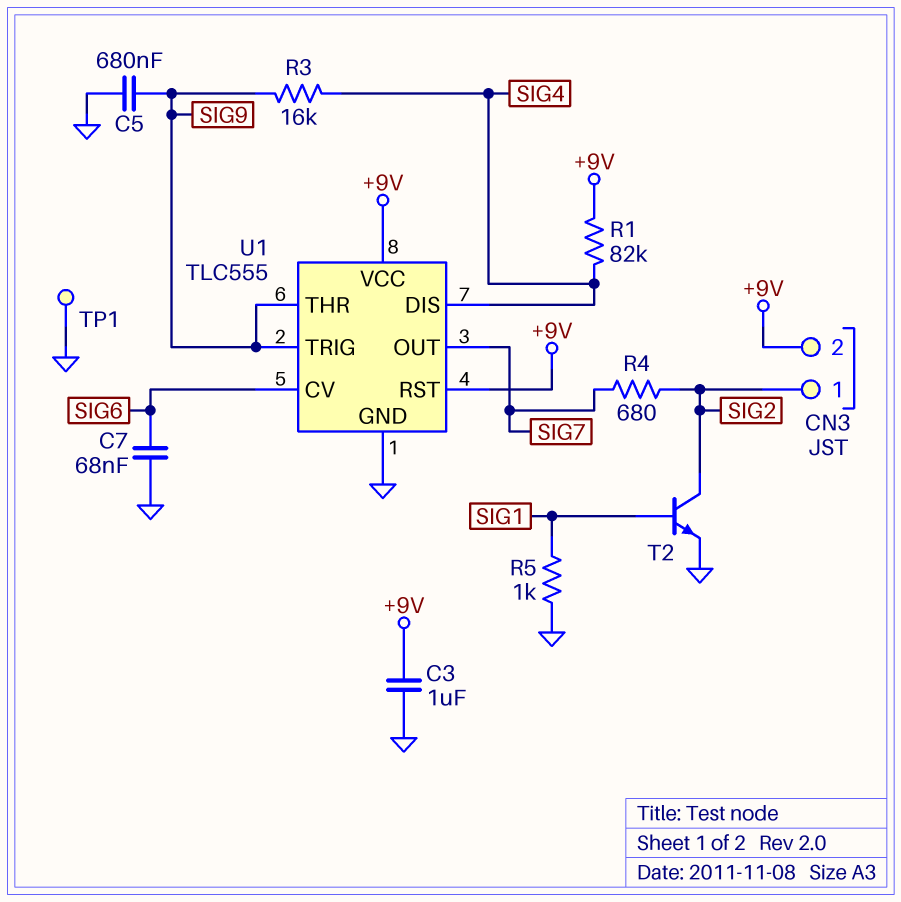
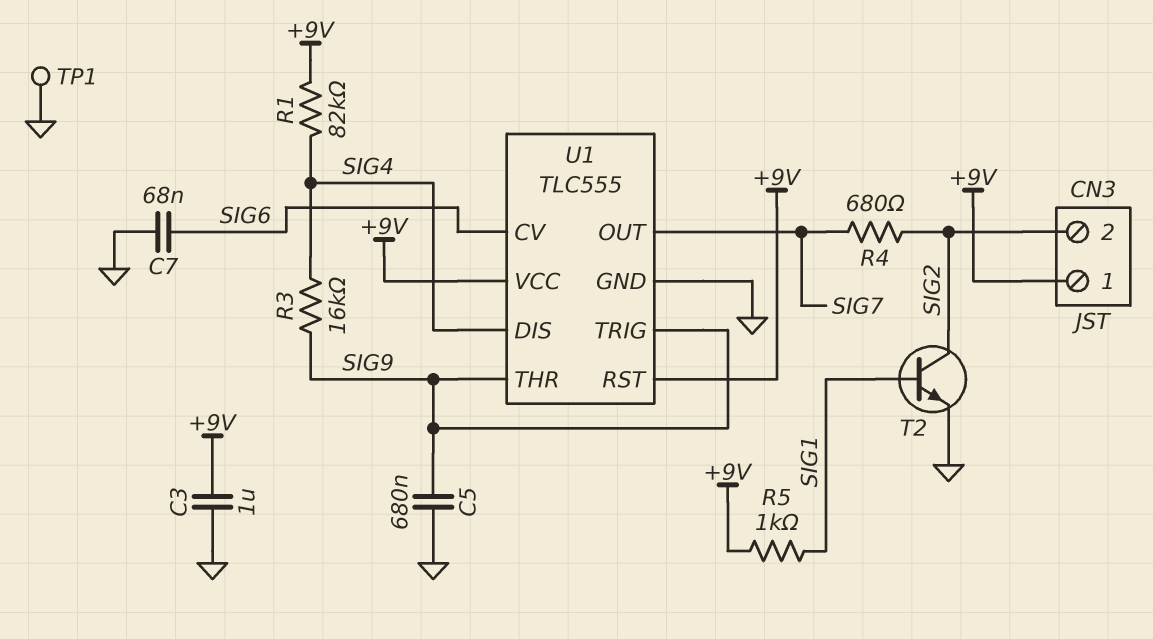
CN3 pin 1: SIG2 -> +9V
CN3 pin 2: +9V -> SIG2
R5: 1k (GND, SIG1) -> 1k (+9V, SIG1)

